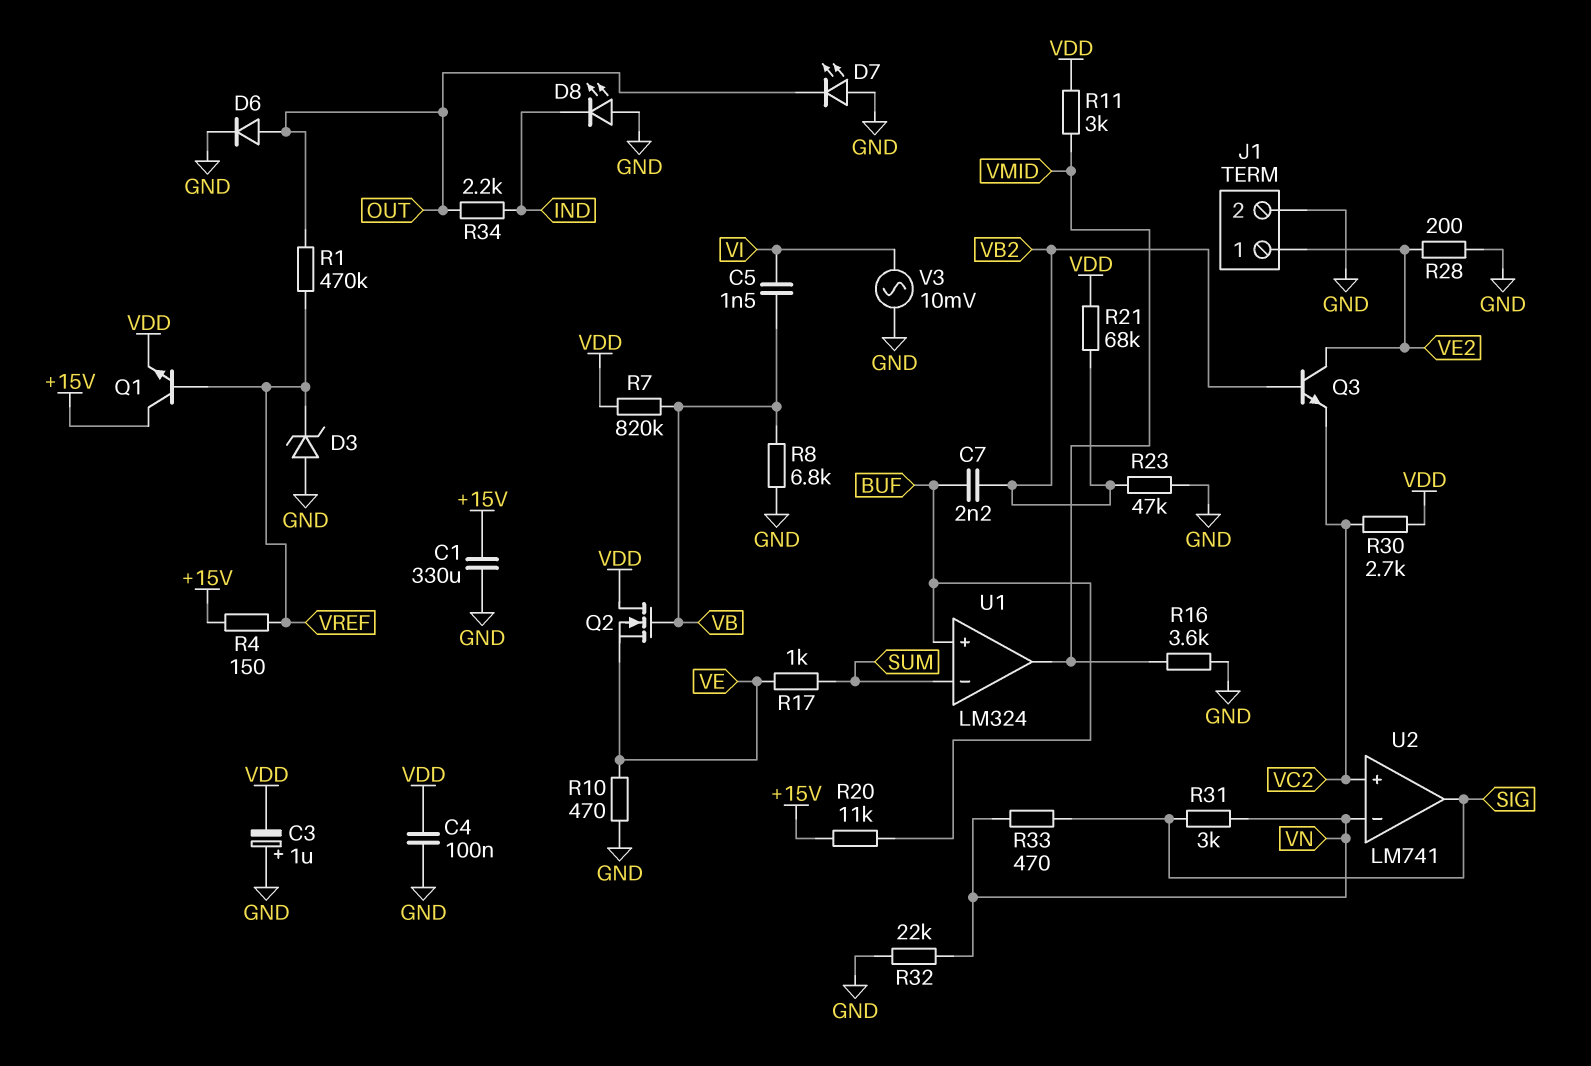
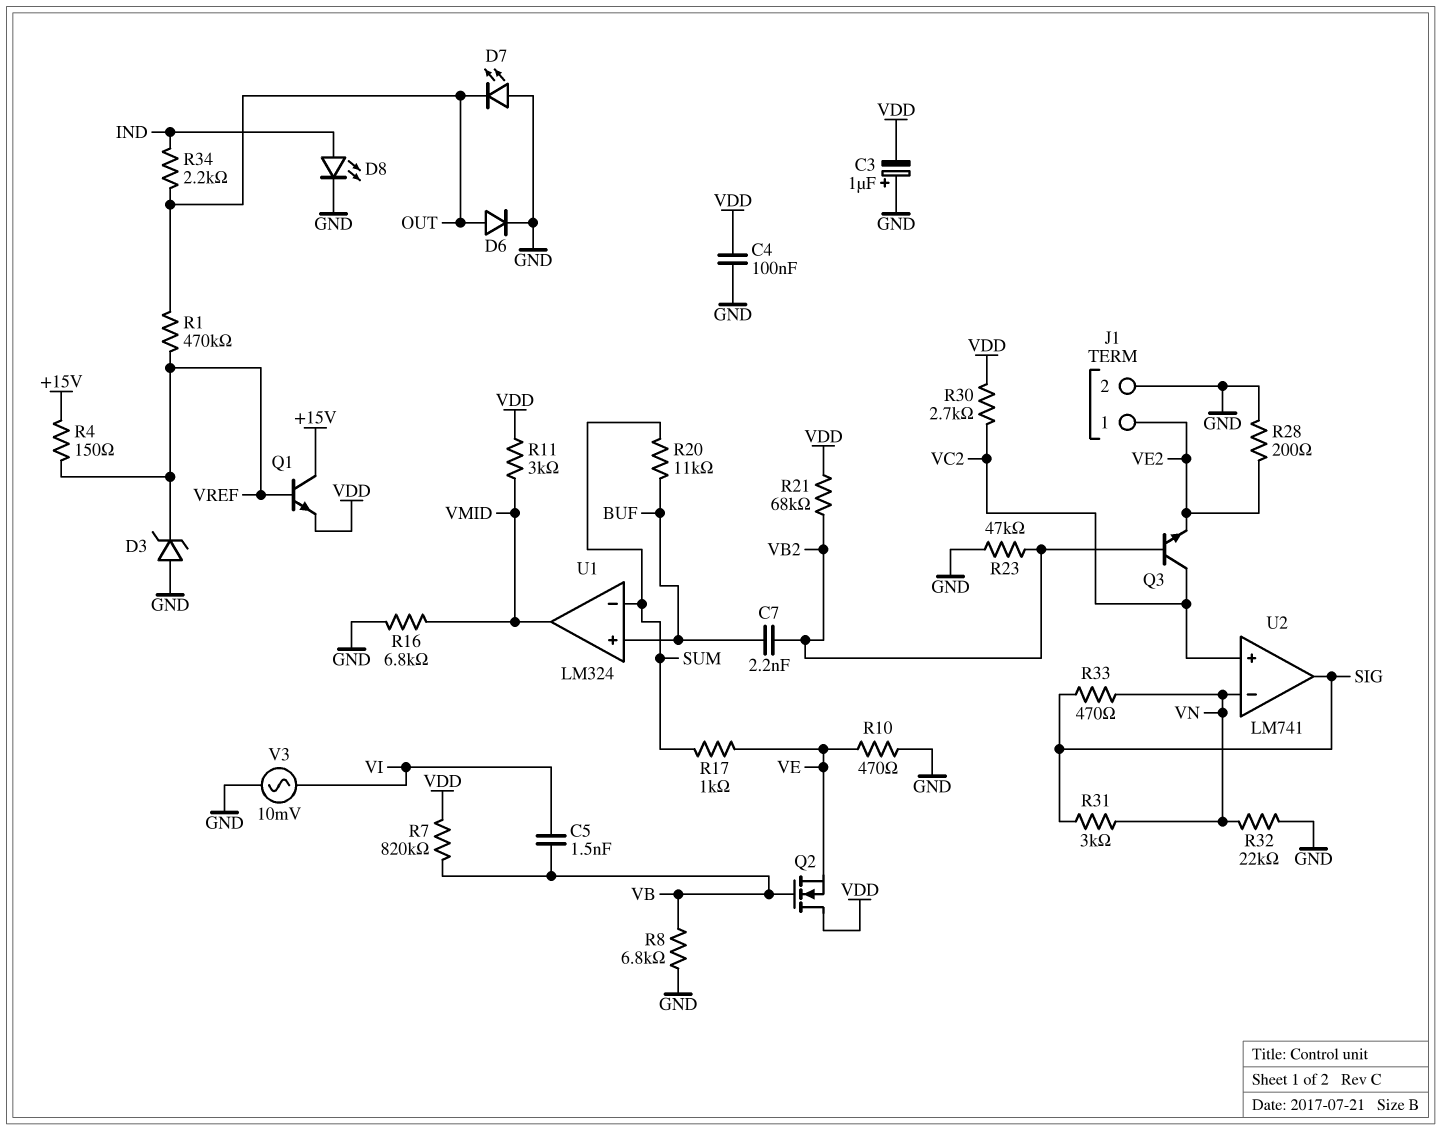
C1: 330uF (+15V, GND) -> none
D8: LED (A GND, K IND) -> LED (A IND, K GND)
Q3: NPN (B VB2, C VE2, E VC2) -> NPN (B VB2, C VC2, E VE2)
R16: 3.6k (GND, VMID) -> 6.8k (GND, VMID)
R20: 11k (+15V, BUF) -> 11k (BUF, SUM)

